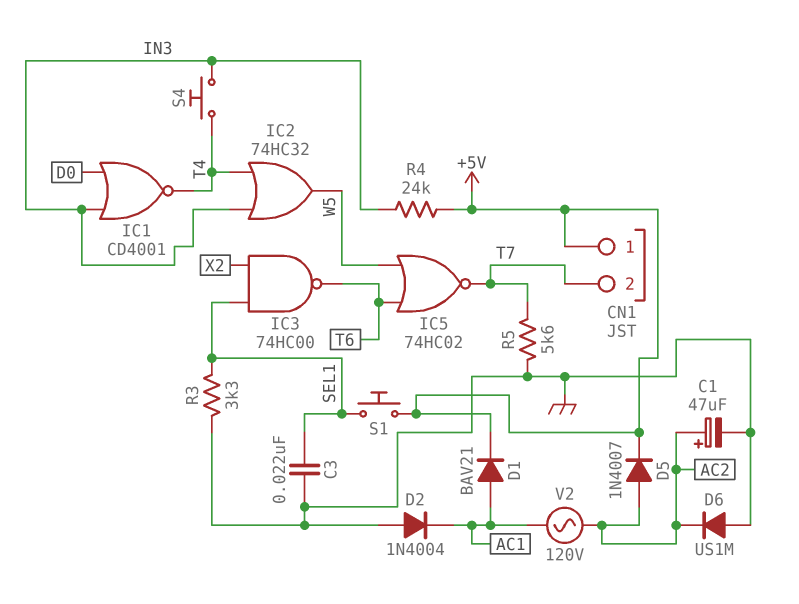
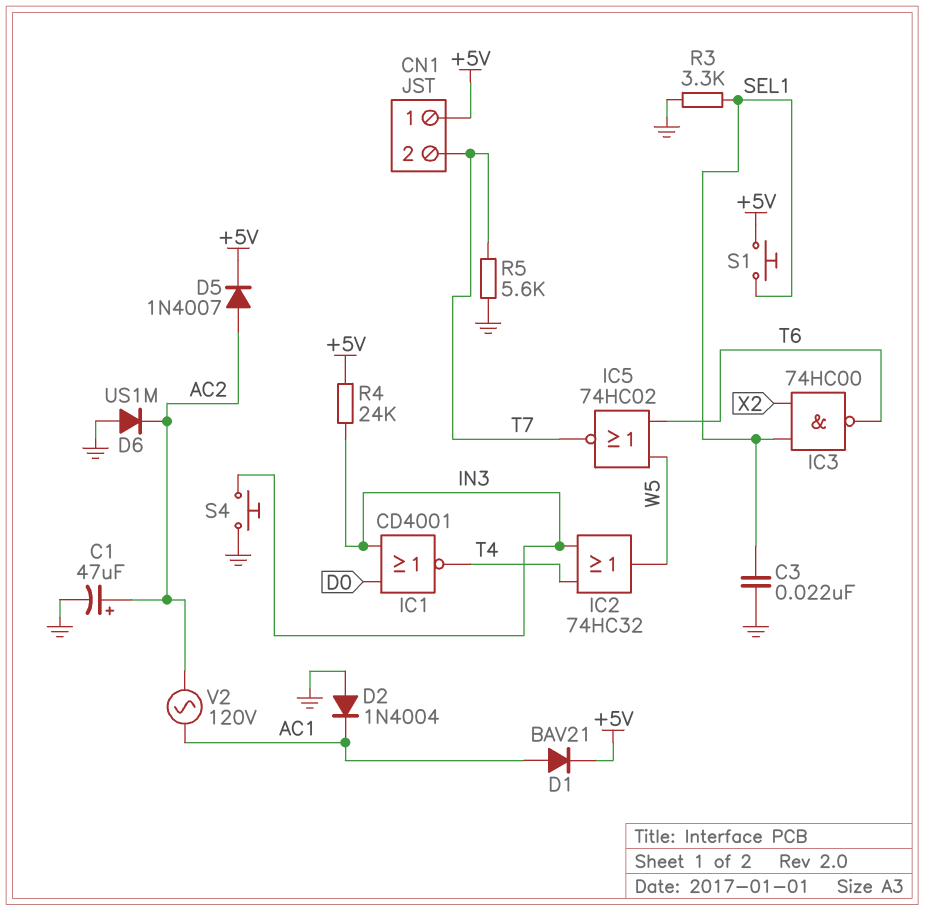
S4: button (IN3, T4) -> button (GND, IN3)

